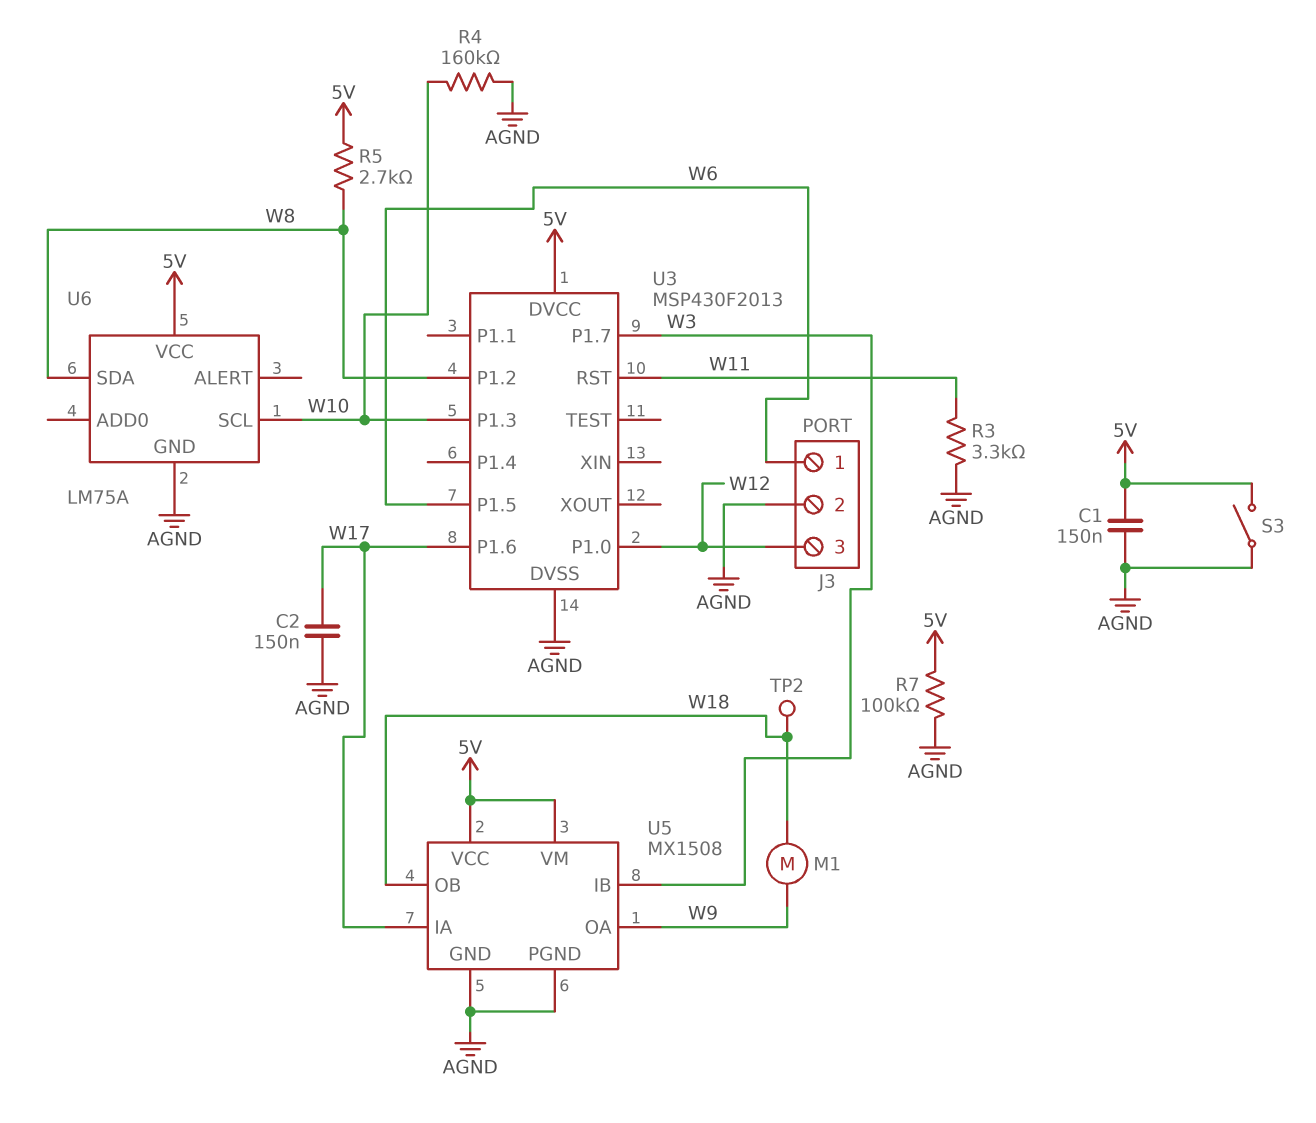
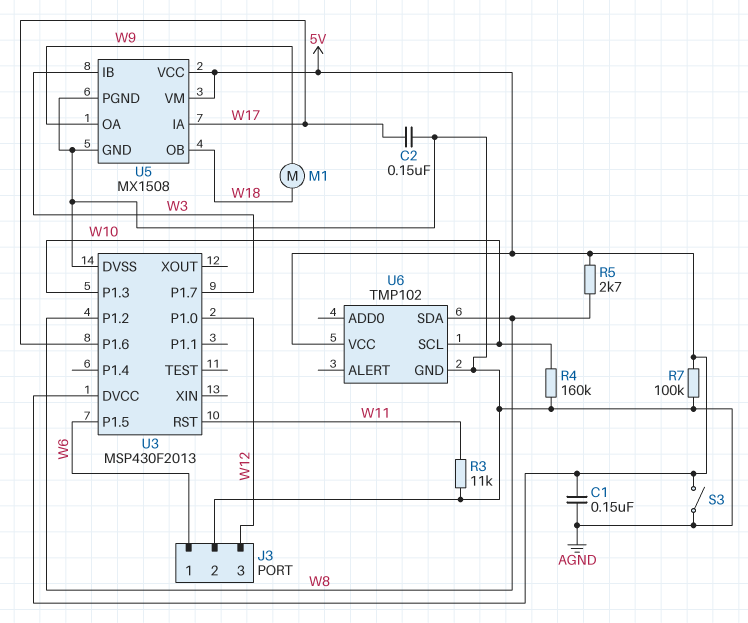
R3: 3.3k (AGND, W11) -> 11k (AGND, W11)
TP2: test point (W18) -> none
U6: LM75A -> TMP102

